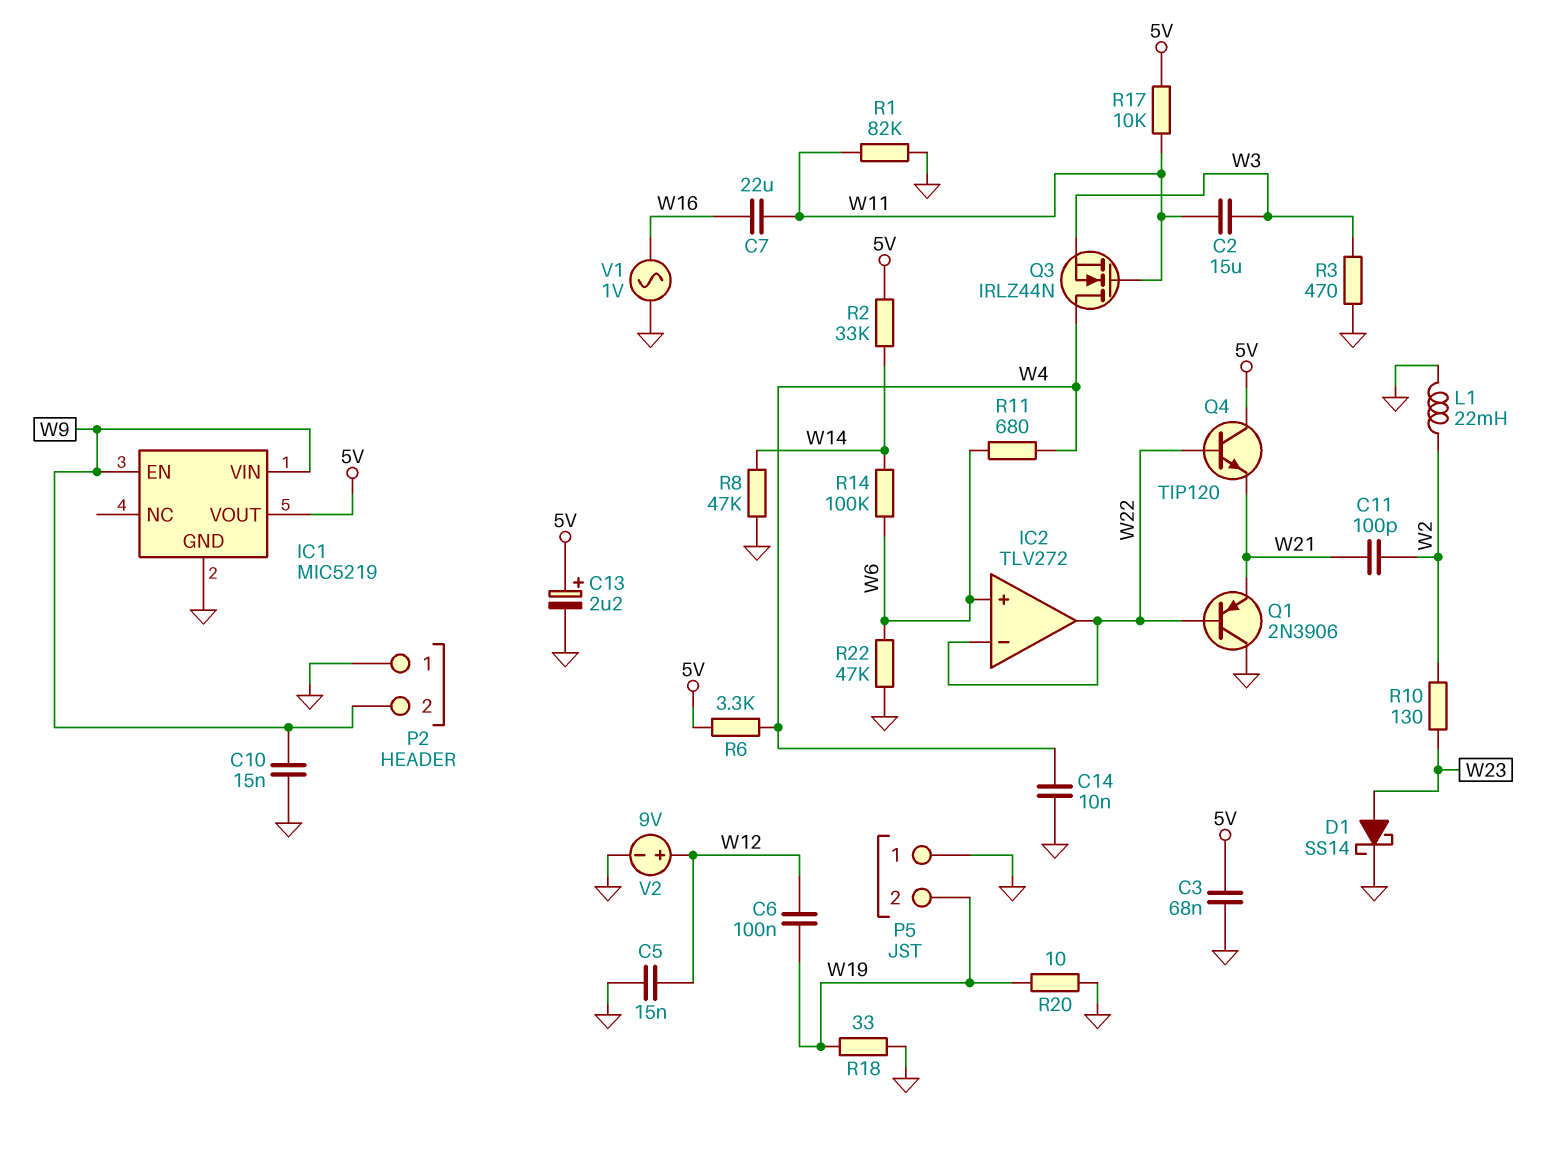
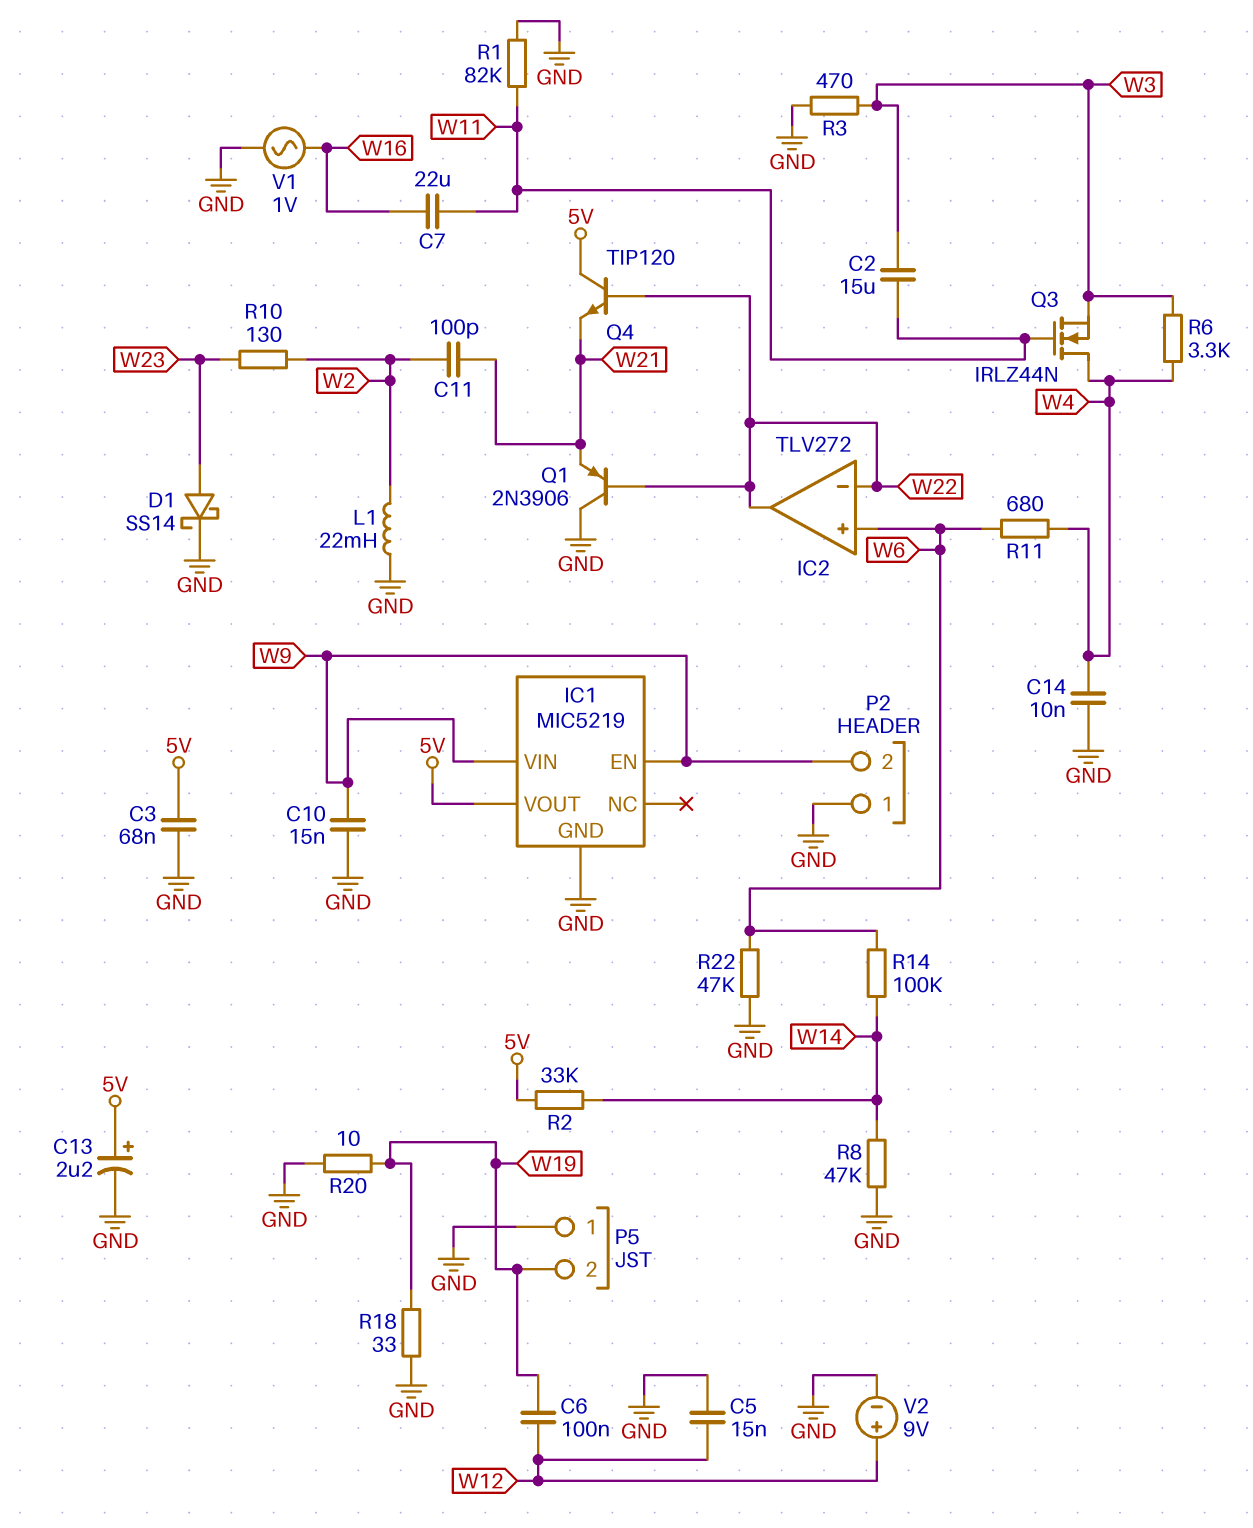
R6: 3.3k (5V, W4) -> 3.3k (W3, W4)
R17: 10k (5V, W11) -> none

